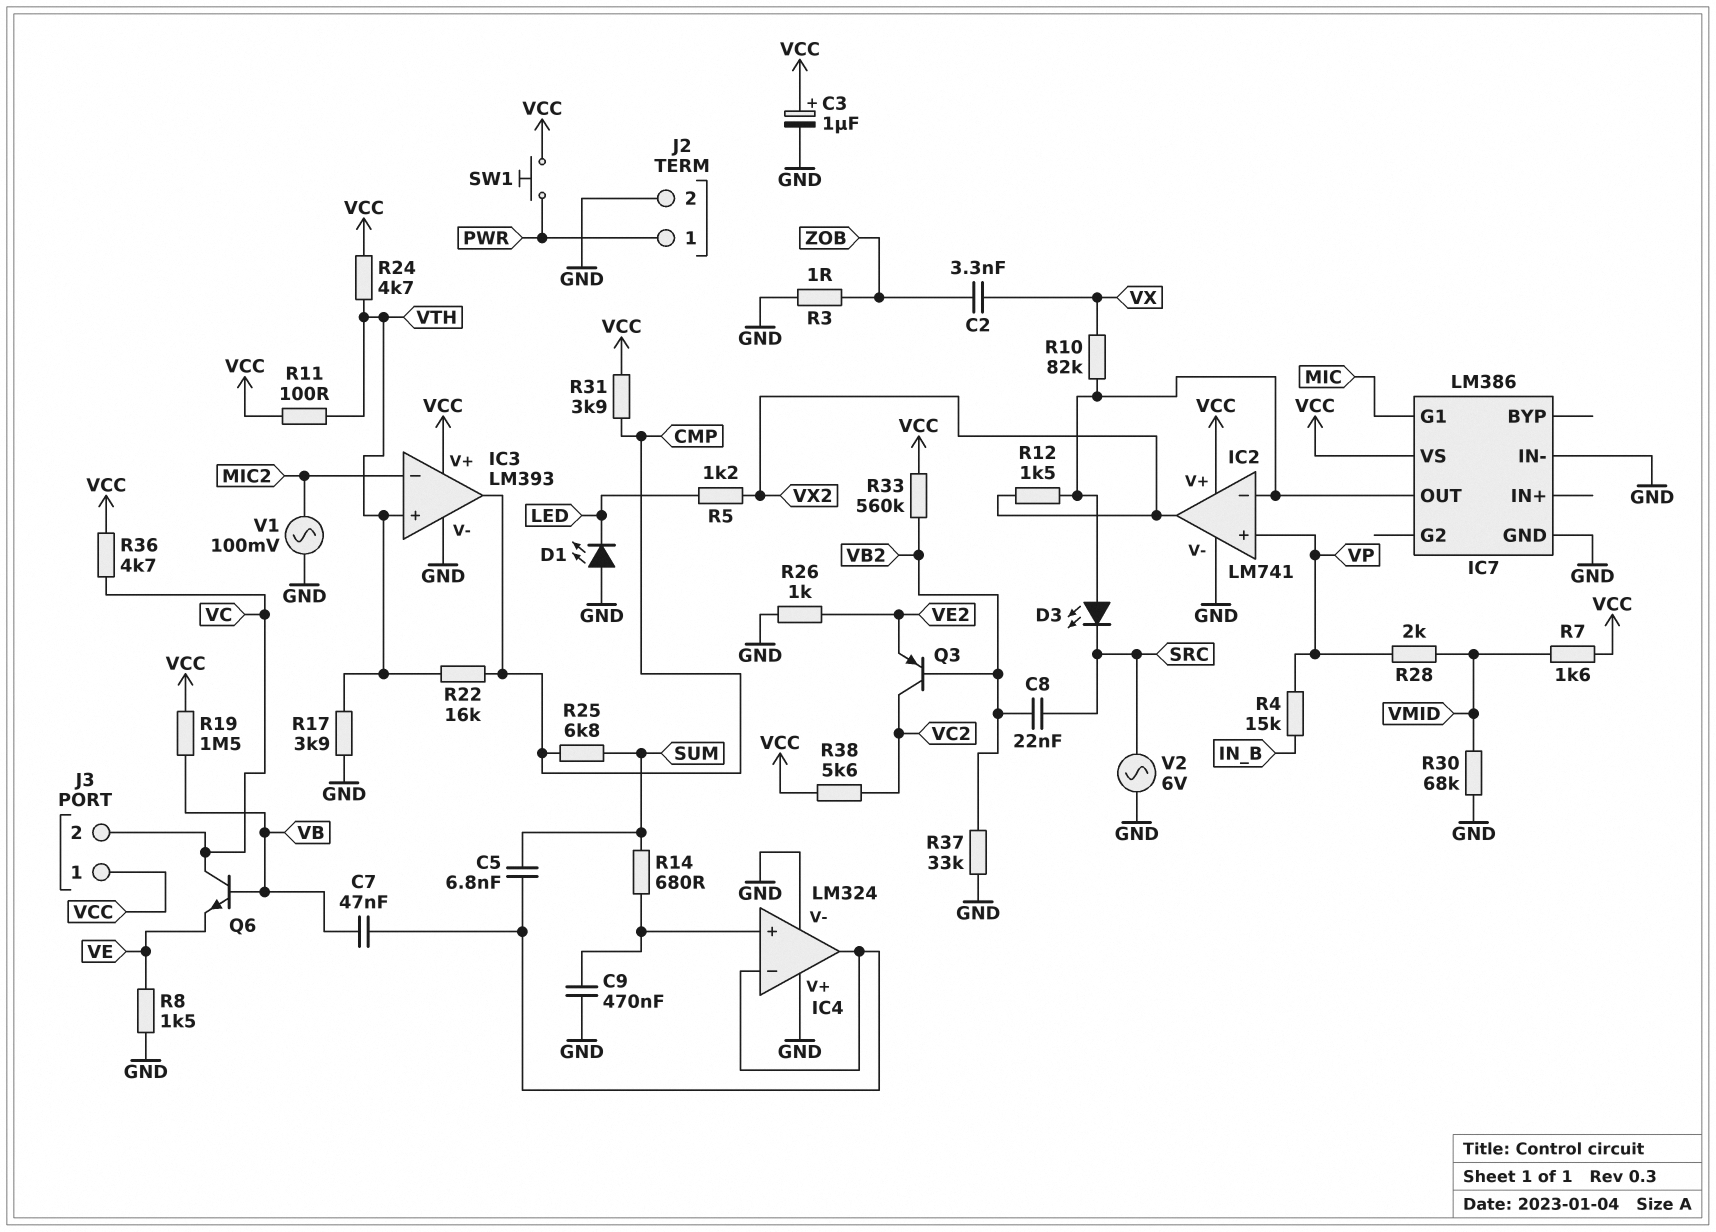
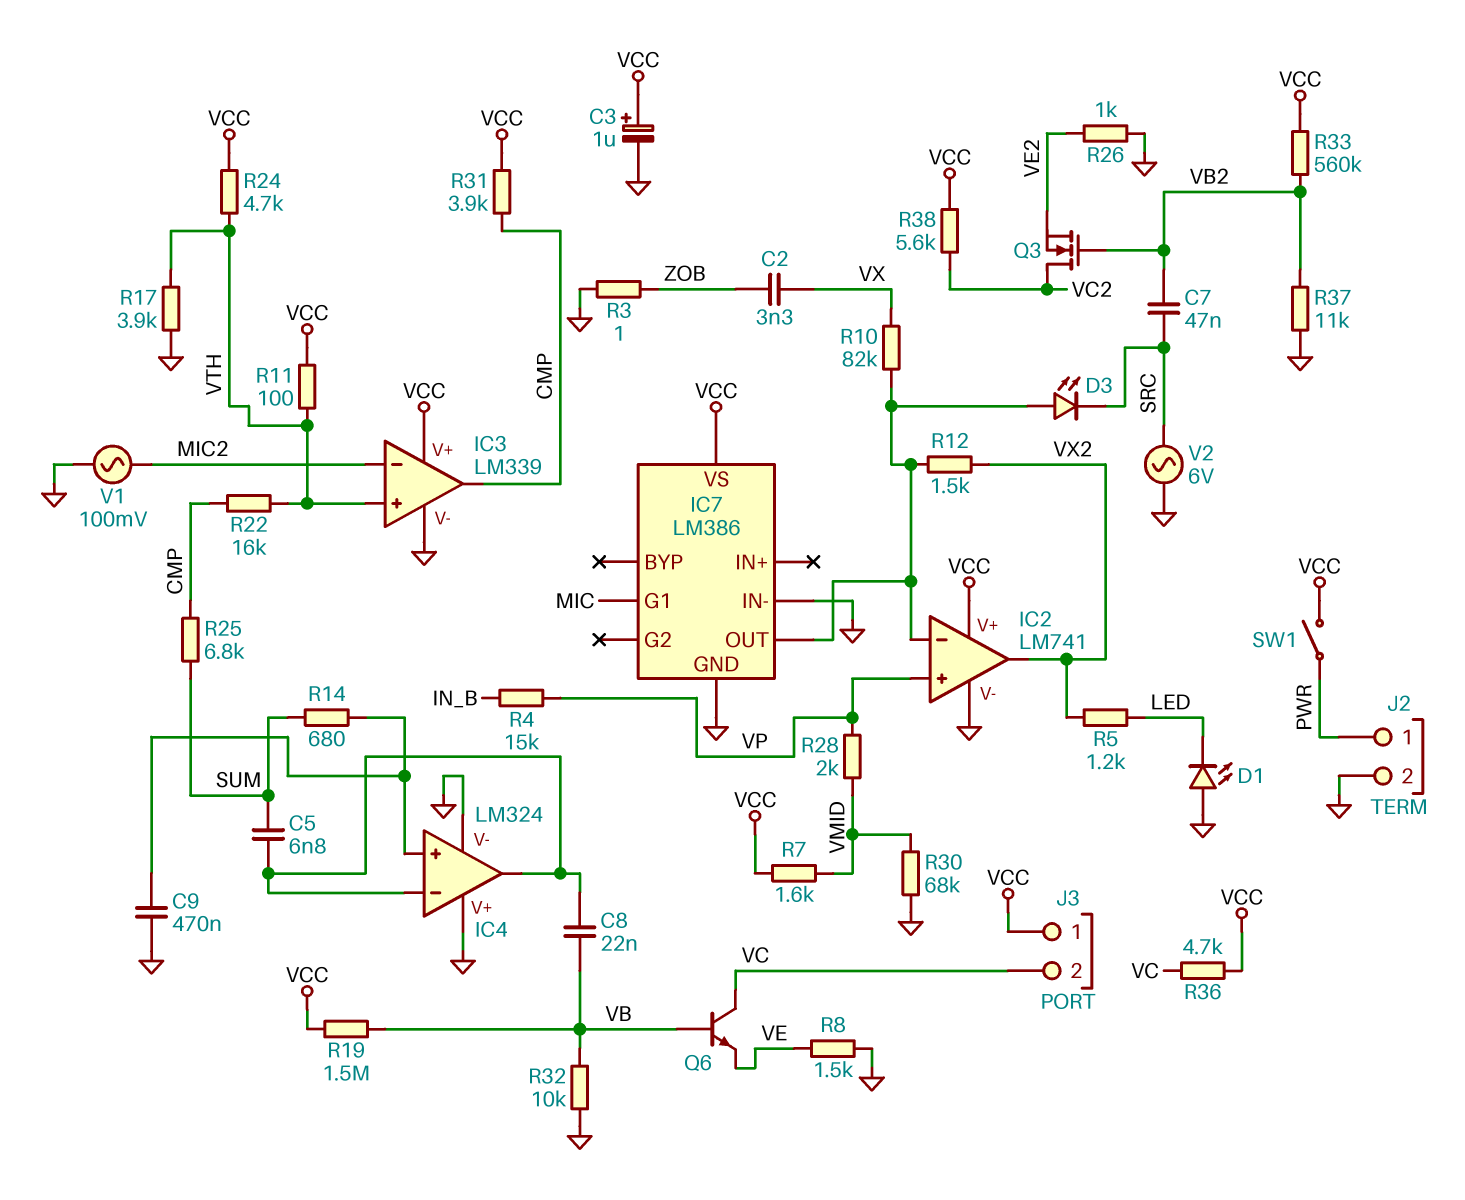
C7: 47nF (IC4/in-, VB) -> 47nF (SRC, VB2)
C8: 22nF (SRC, VB2) -> 22nF (IC4/in-, VB)
IC3: LM393 -> LM339
Q3: PNP (B VB2, C VC2, E VE2) -> NMOS (G VB2, D VC2, S VE2)
R32: none -> 10k (GND, VB)
R37: 33k (GND, VB2) -> 11k (GND, VB2)
SW1: button (PWR, VCC) -> switch (PWR, VCC)

